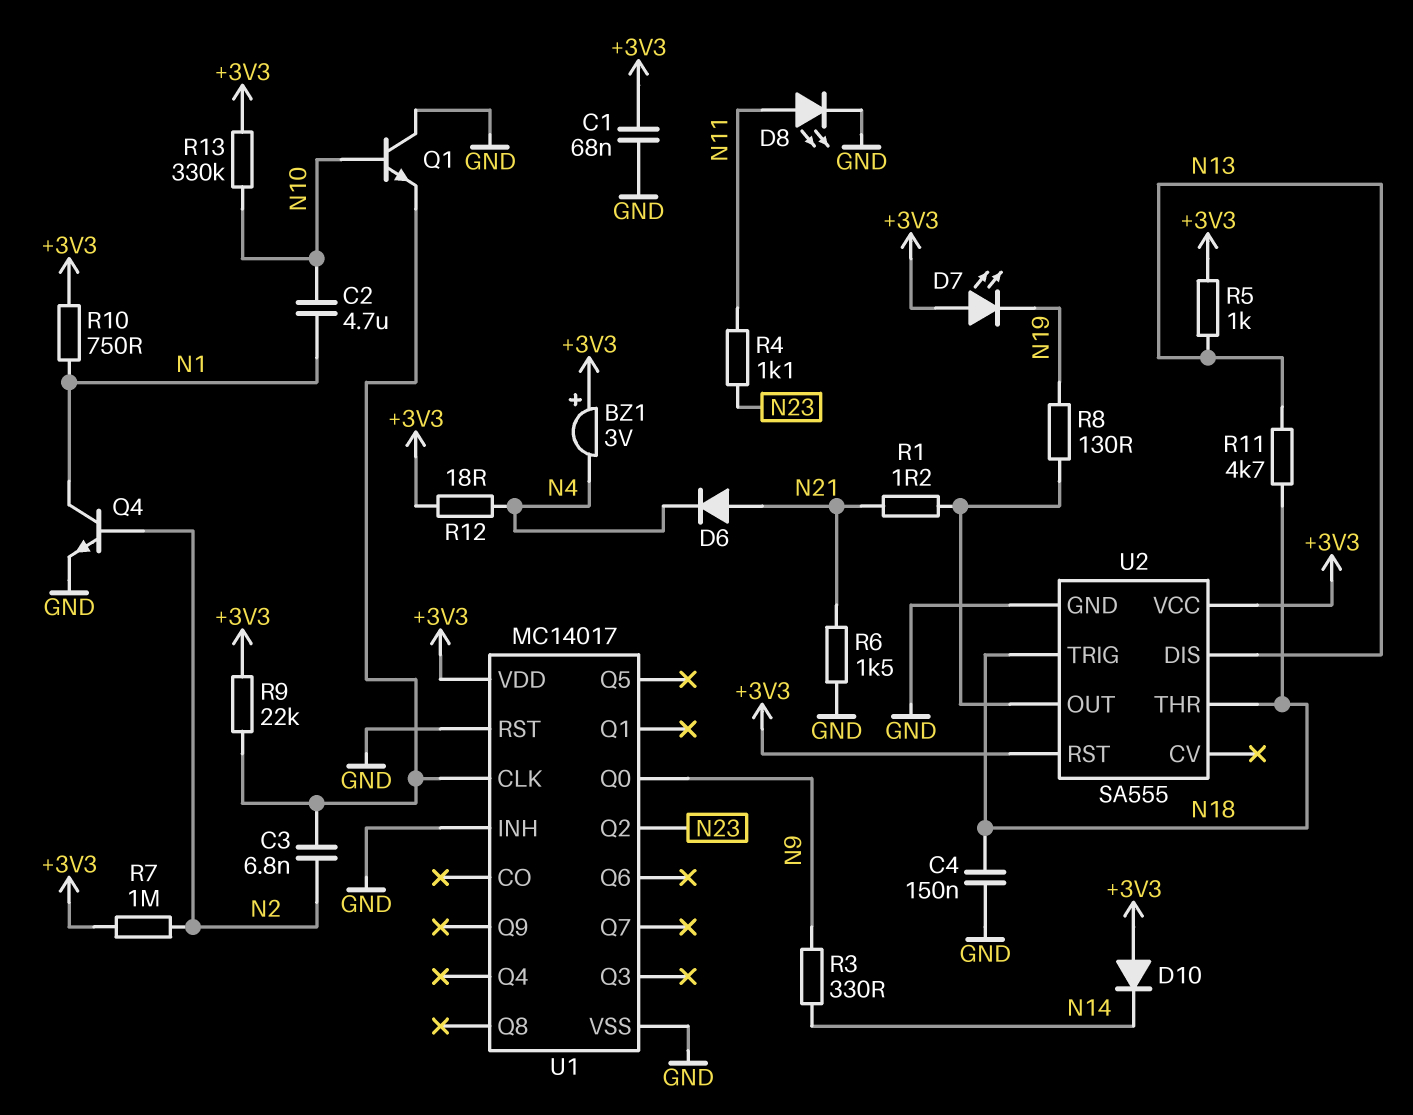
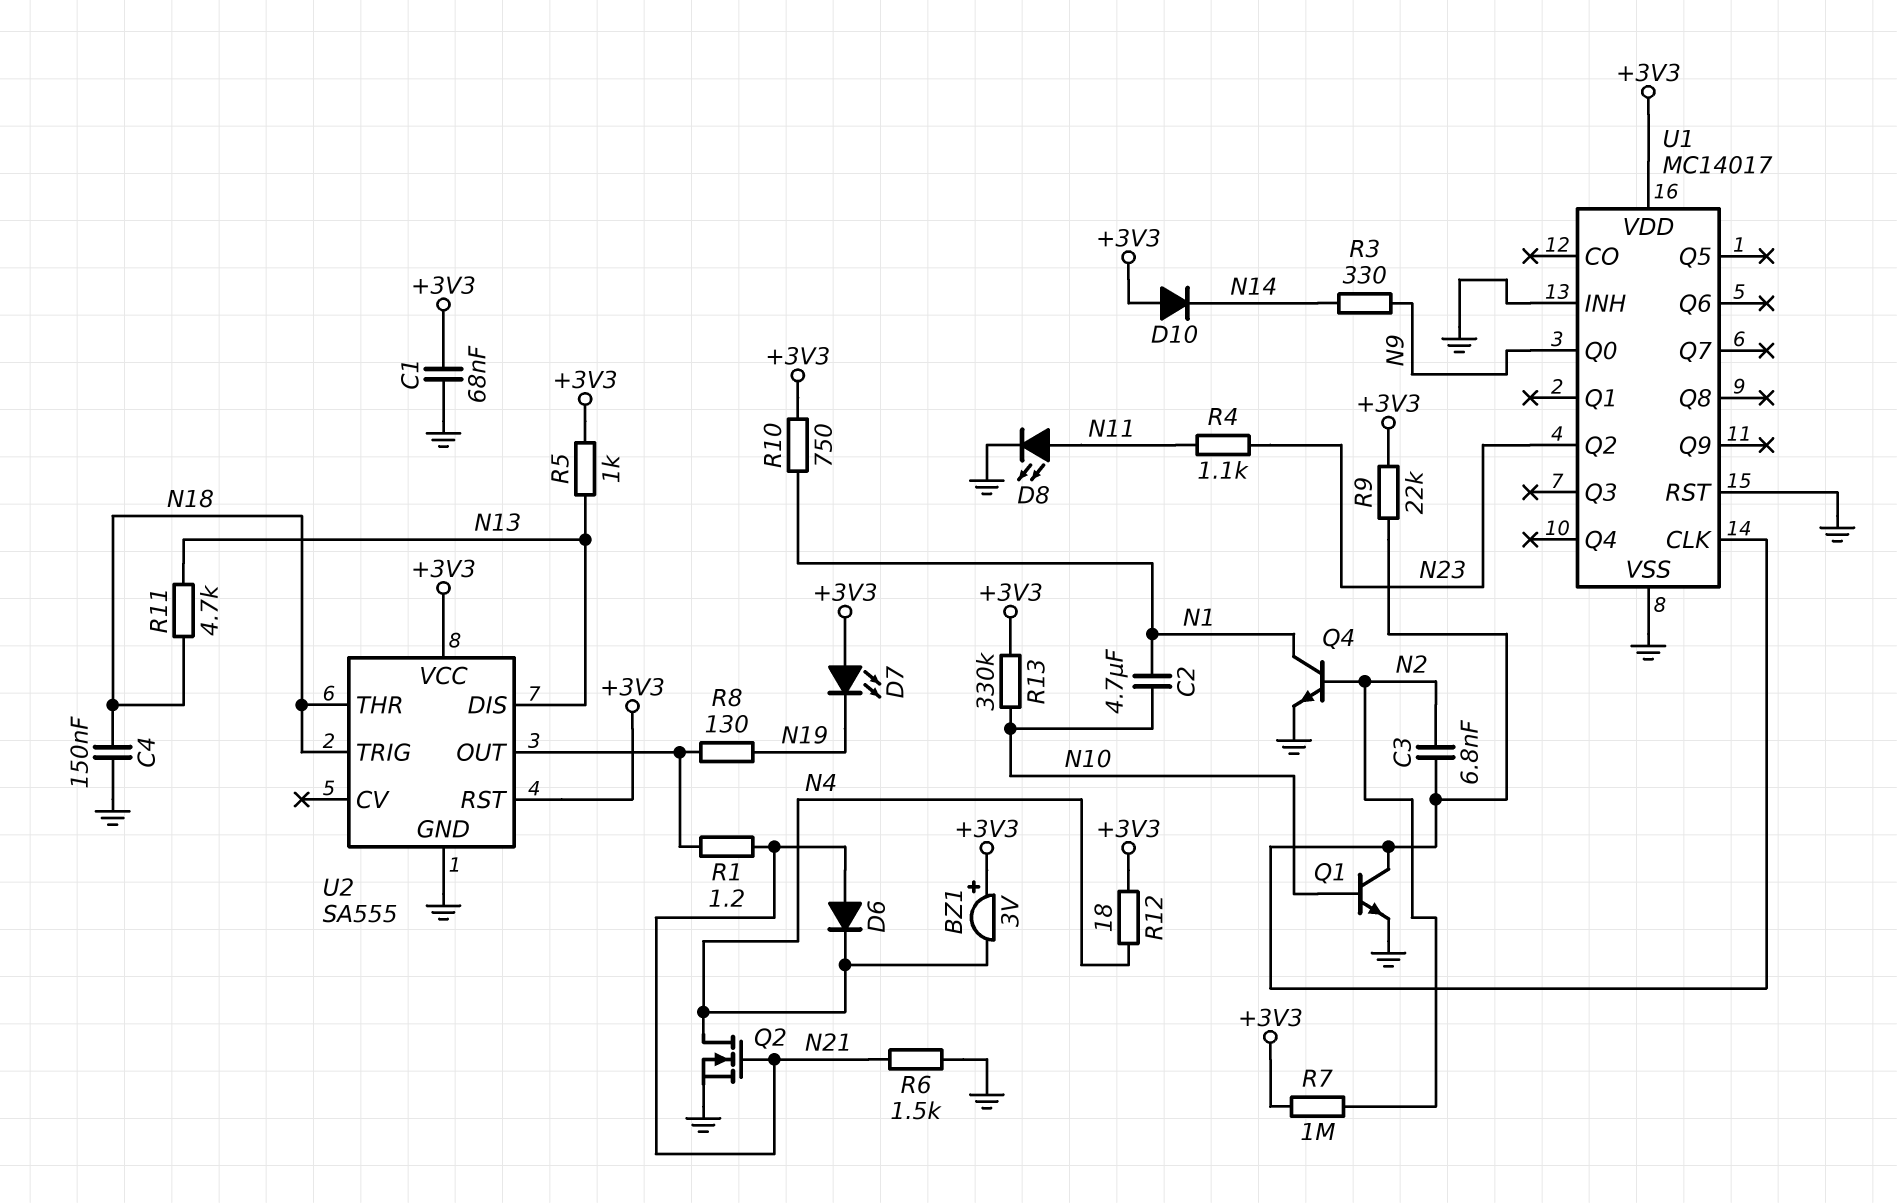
Q1: NPN (B N10, C GND, E U1/CLK) -> NPN (B N10, C U1/CLK, E GND)
Q2: none -> NMOS (G N21, D N4, S GND)

